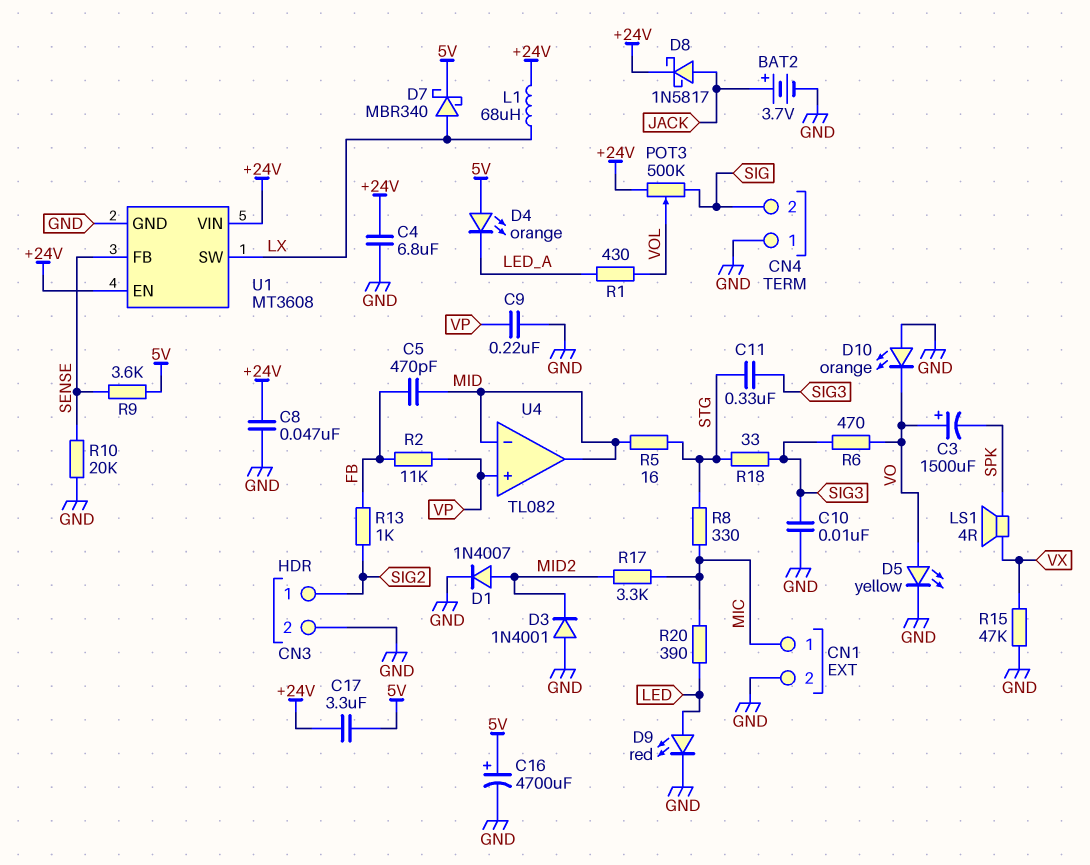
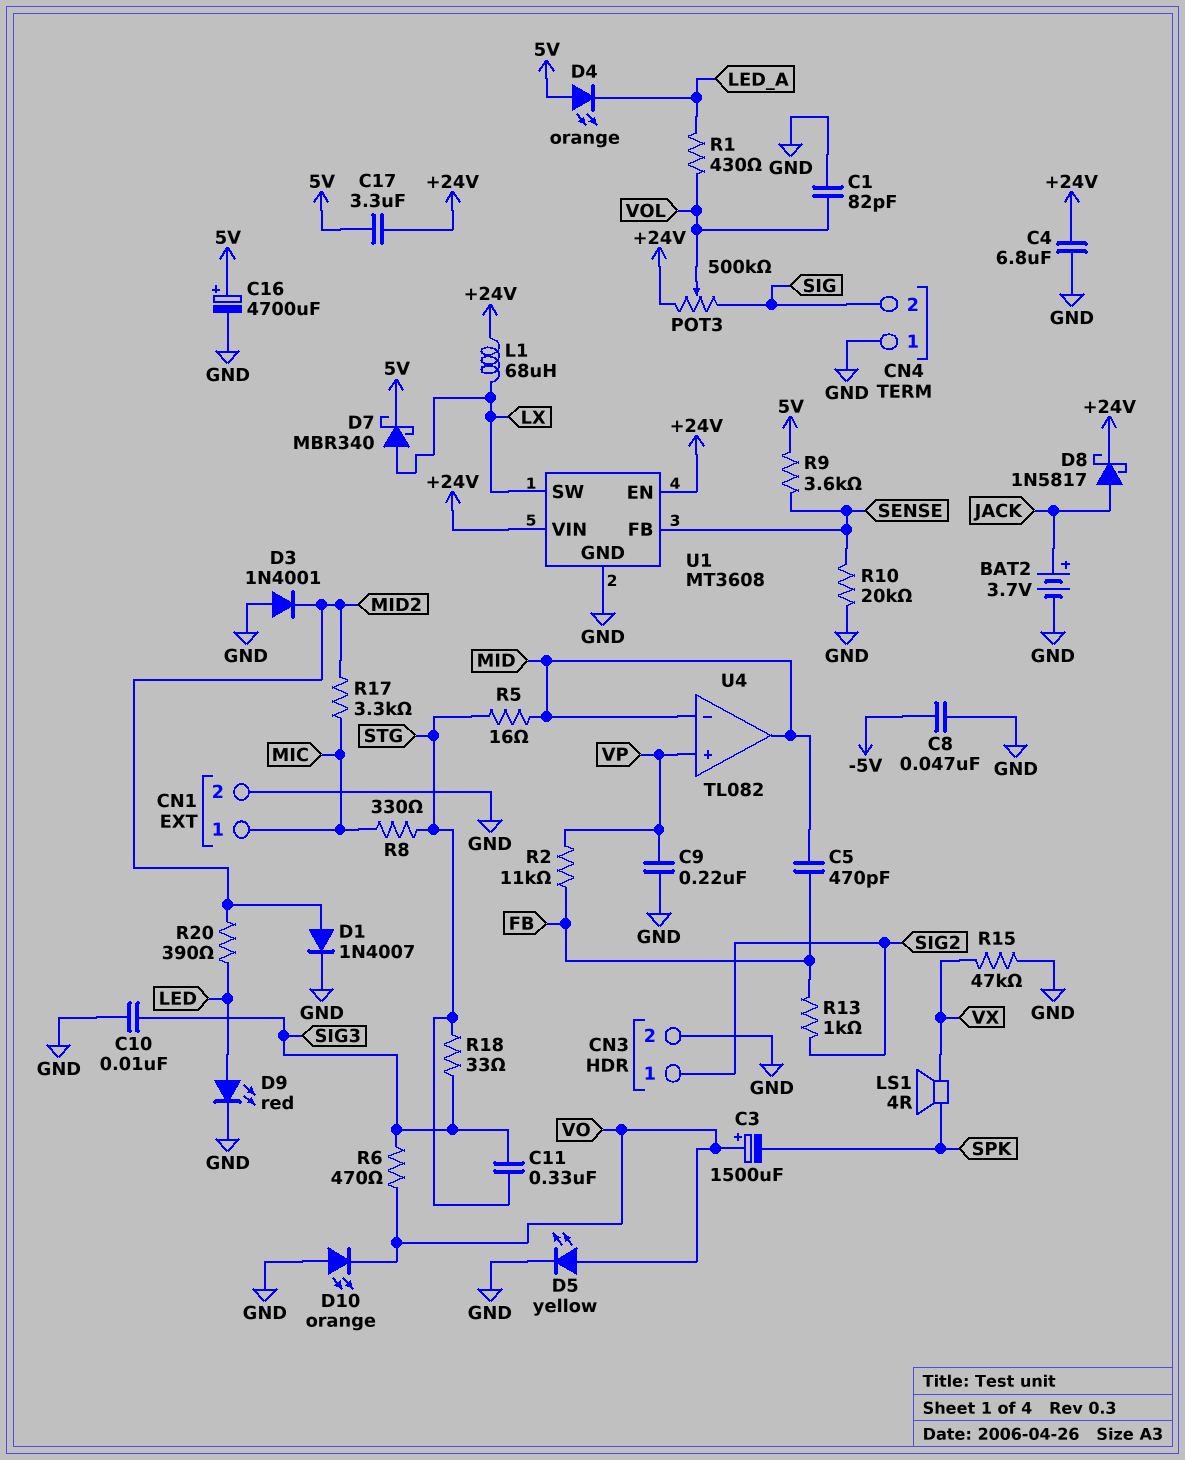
C1: none -> 82pF (GND, VOL)
C8: 47nF (+24V, GND) -> 47nF (-5V, GND)
R20: 390 (LED, MIC) -> 390 (LED, MID2)

